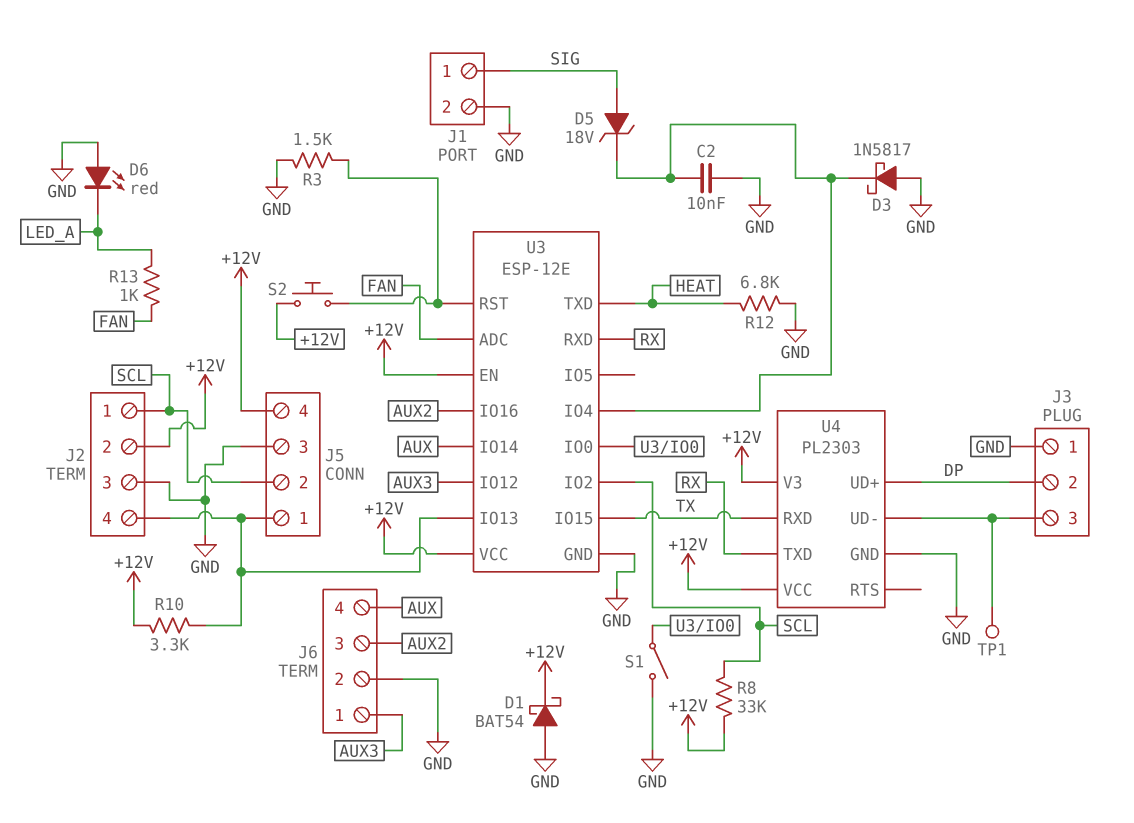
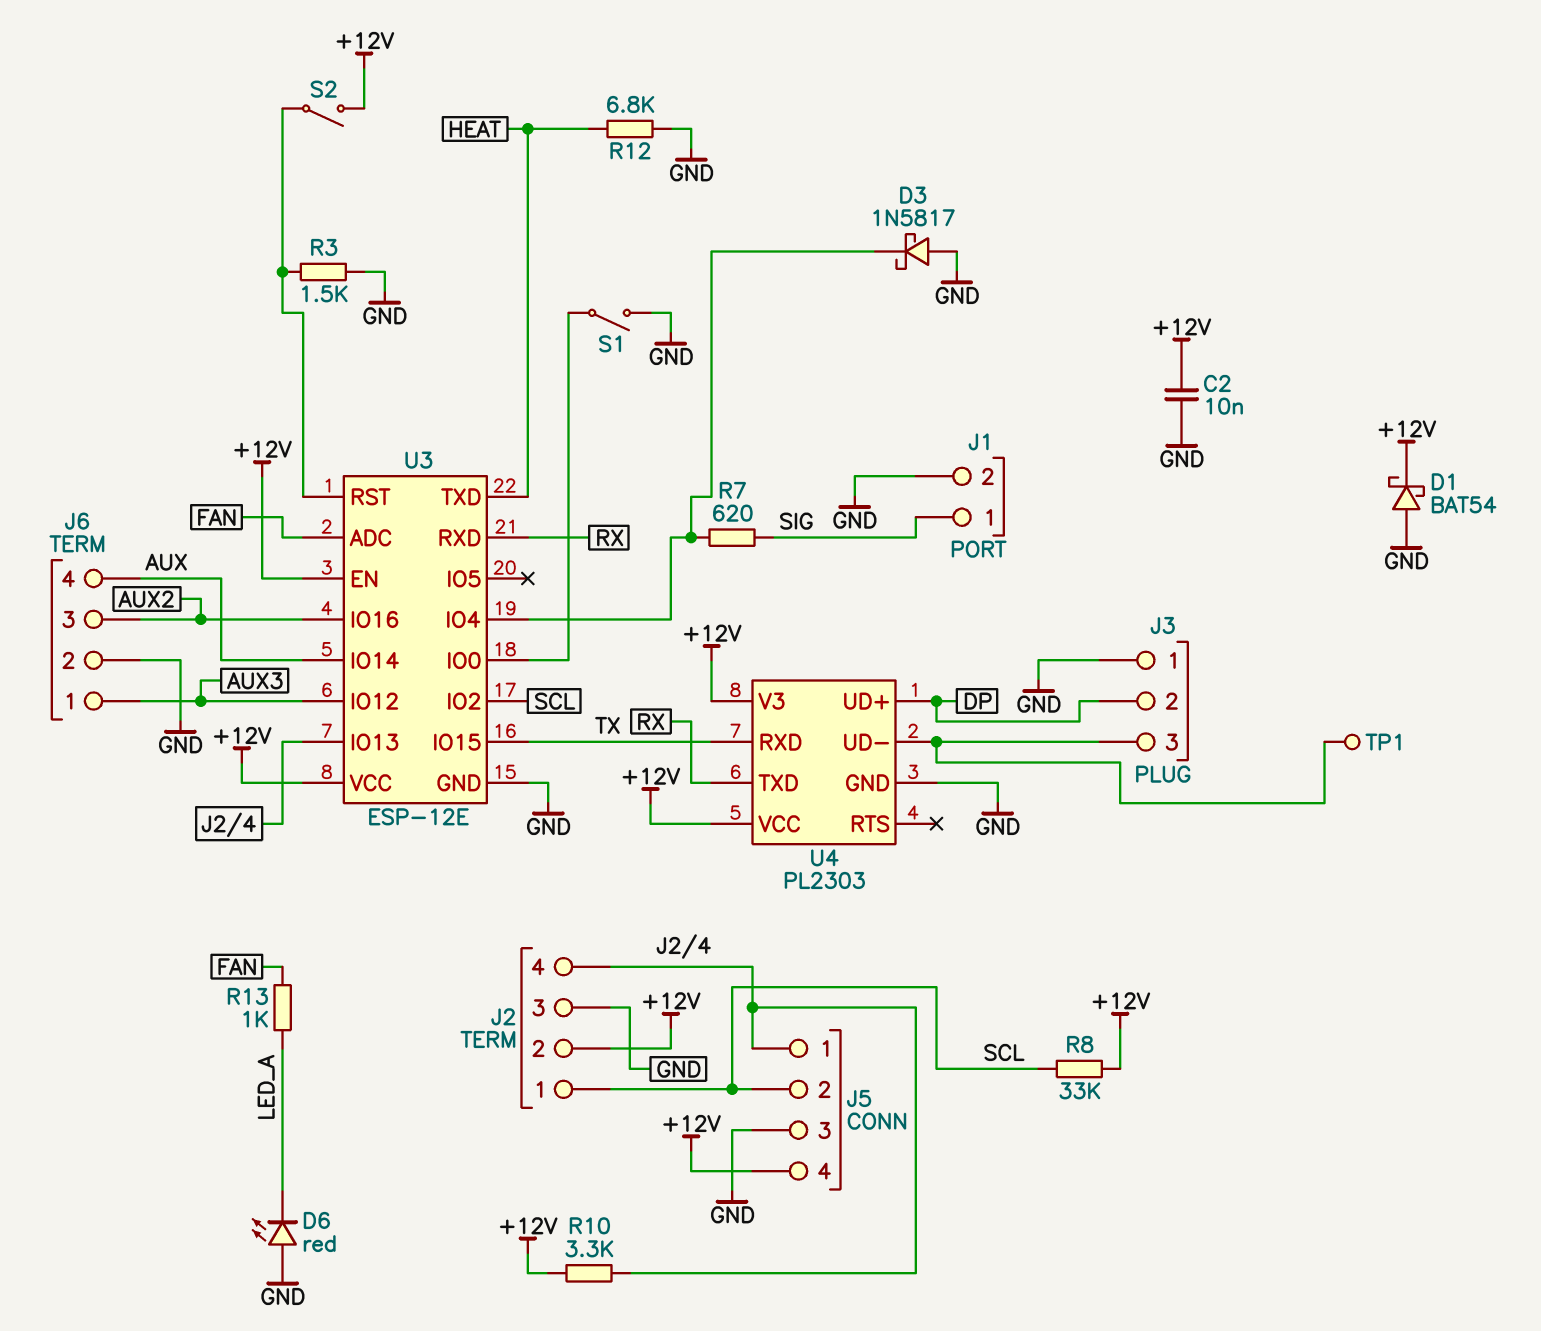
C2: 10nF (GND, U3/IO4) -> 10nF (+12V, GND)
D5: zener 18V (A SIG, K U3/IO4) -> none
R7: none -> 620 (SIG, U3/IO4)
S2: button (+12V, U3/RST) -> switch (+12V, U3/RST)

